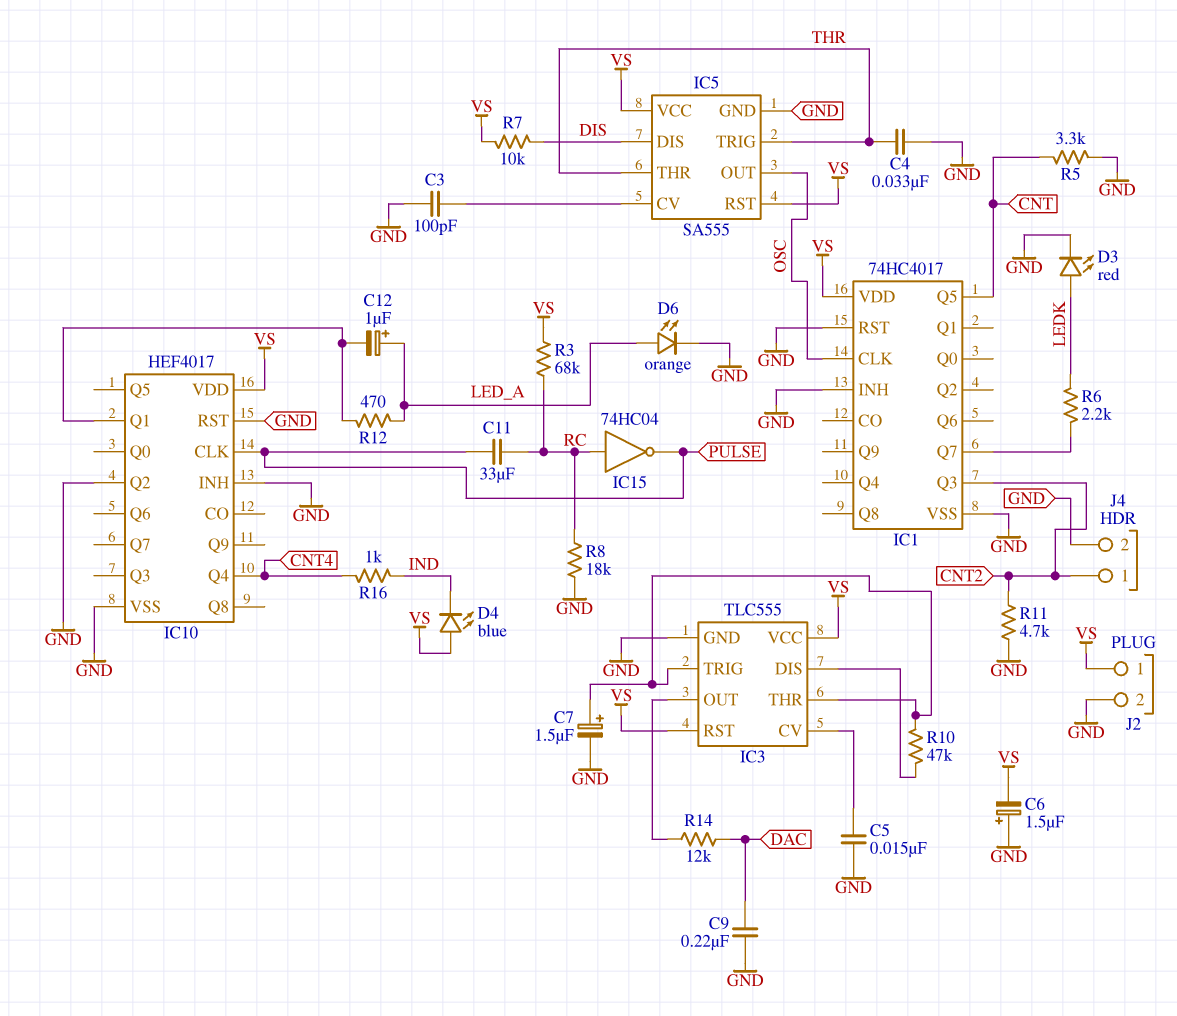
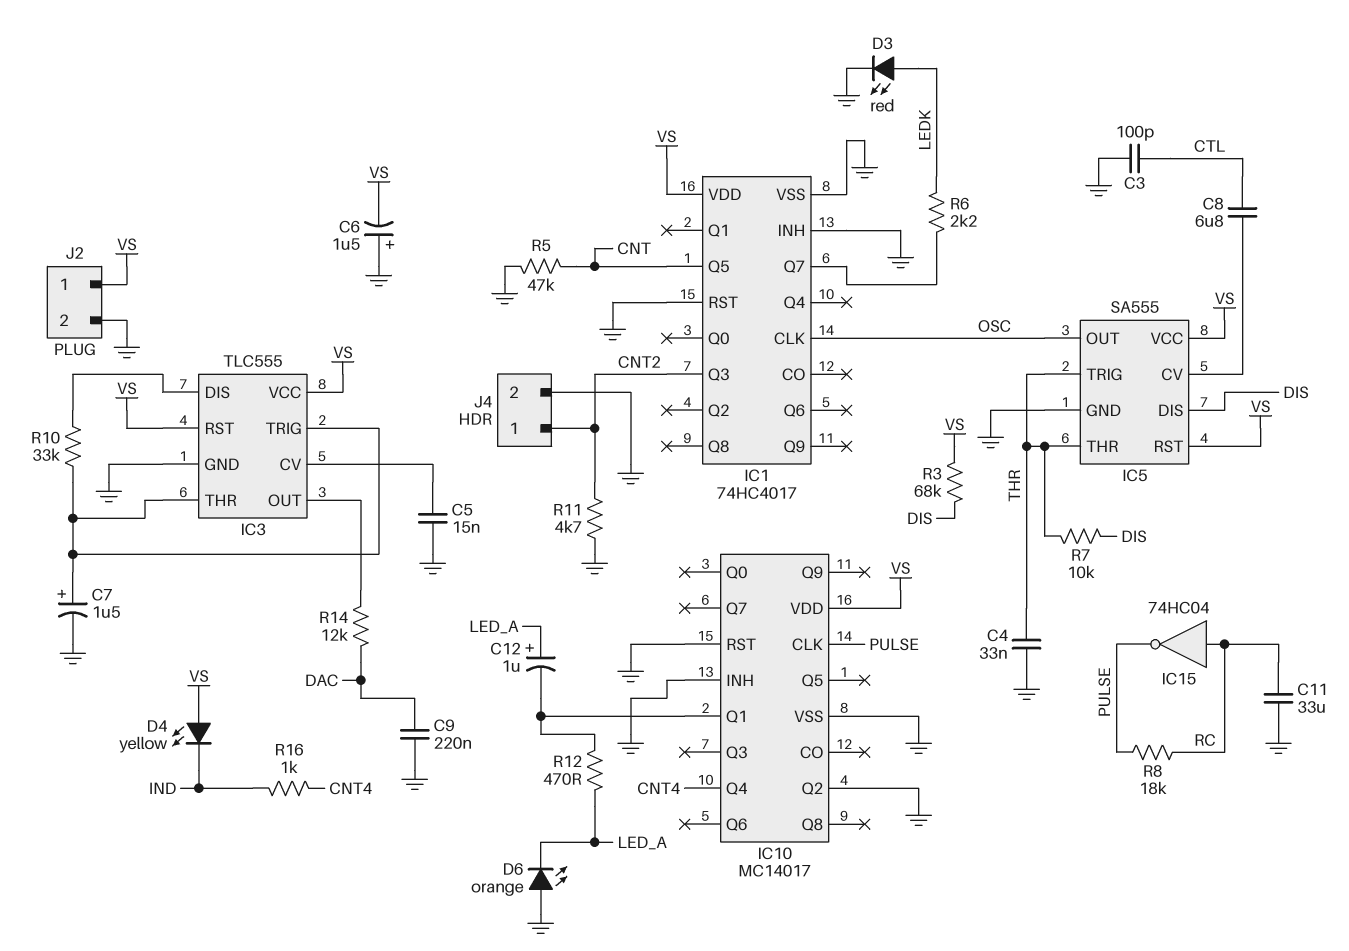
C3: 100pF (GND, IC5/CV) -> 100pF (CTL, GND)
C8: none -> 6.8uF (CTL, IC5/CV)
C11: 33uF (PULSE, RC) -> 33uF (GND, RC)
D4: LED blue (A VS, K IND) -> LED yellow (A VS, K IND)
D6: LED orange (A LED_A, K GND) -> LED orange (A GND, K LED_A)
IC10: HEF4017 -> MC14017
R3: 68k (RC, VS) -> 68k (DIS, VS)
R5: 3.3k (CNT, GND) -> 47k (CNT, GND)
R7: 10k (DIS, VS) -> 10k (DIS, THR)
R8: 18k (GND, RC) -> 18k (PULSE, RC)
R10: 47k (IC3/DIS, IC3/THR) -> 33k (IC3/DIS, IC3/THR)

